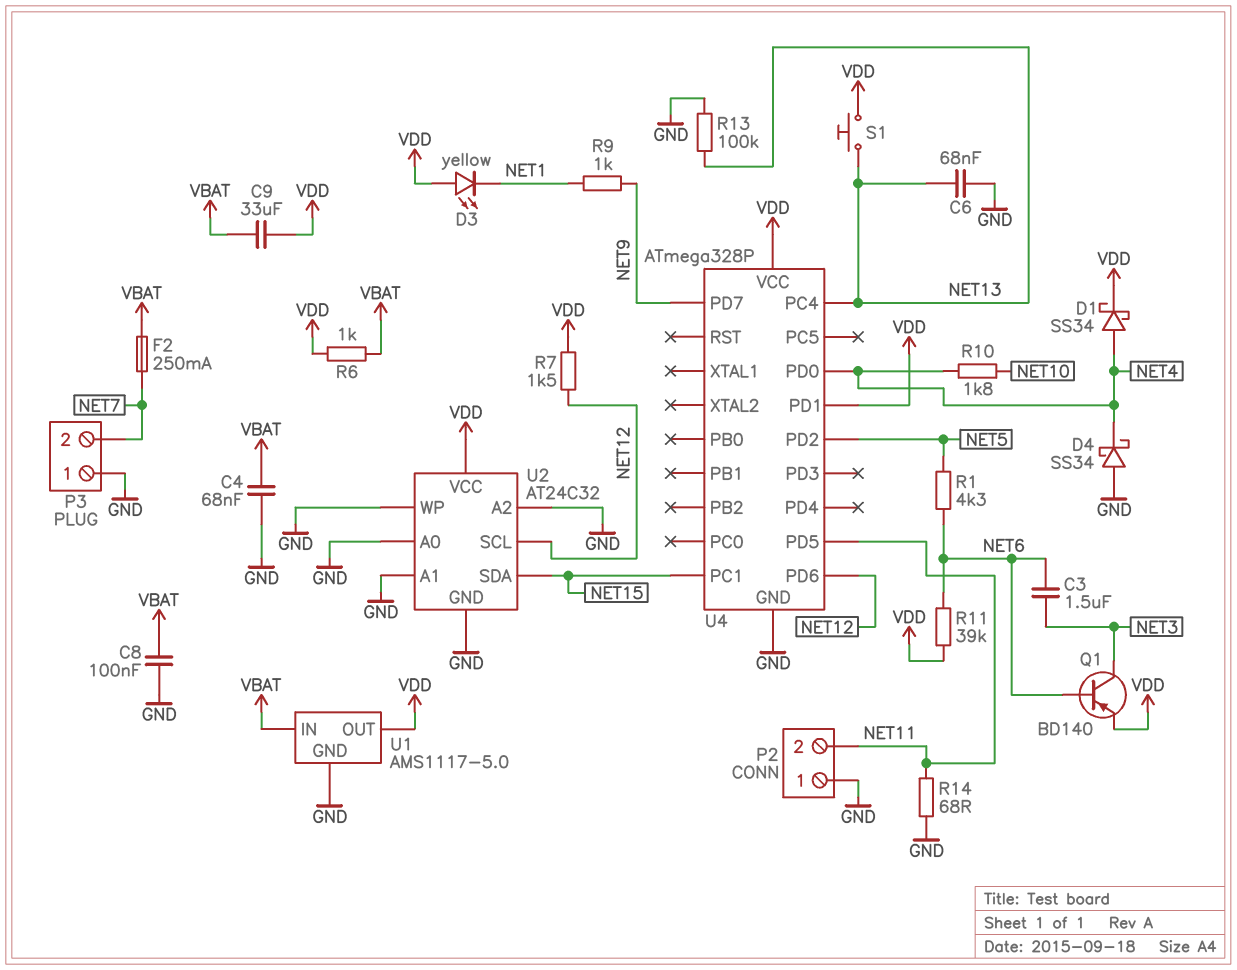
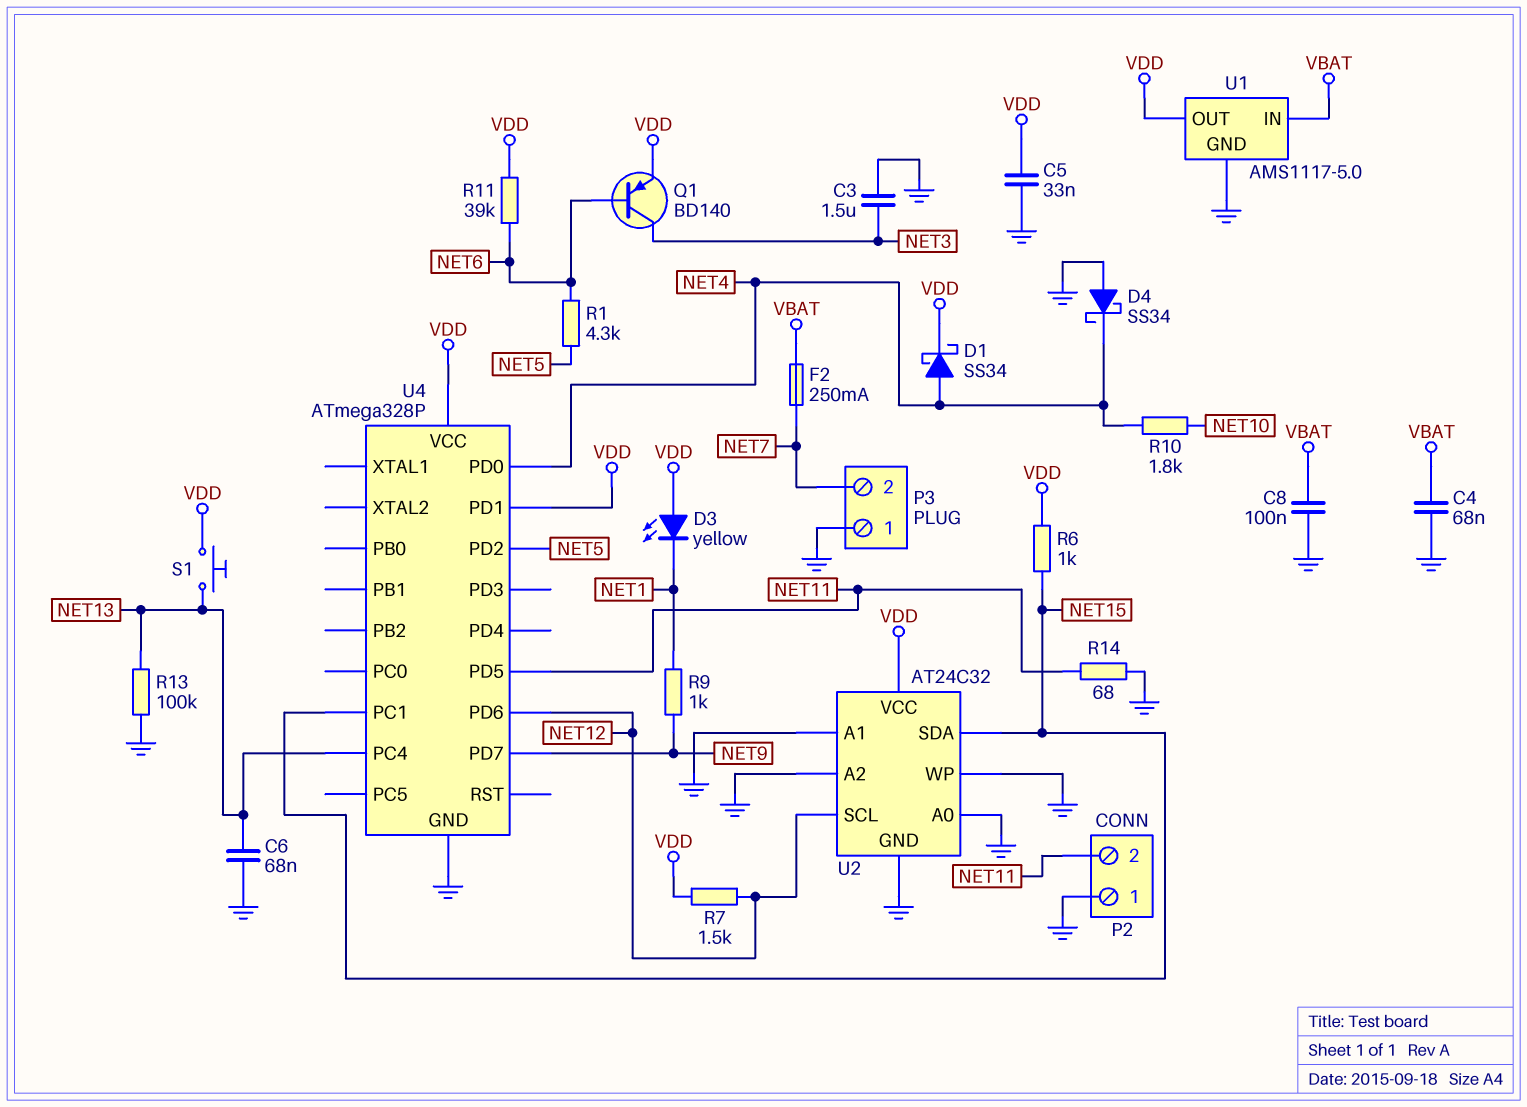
C3: 1.5uF (NET3, NET6) -> 1.5uF (GND, NET3)
C5: none -> 33nF (GND, VDD)
C9: 33uF (VBAT, VDD) -> none
R6: 1k (VBAT, VDD) -> 1k (NET15, VDD)

